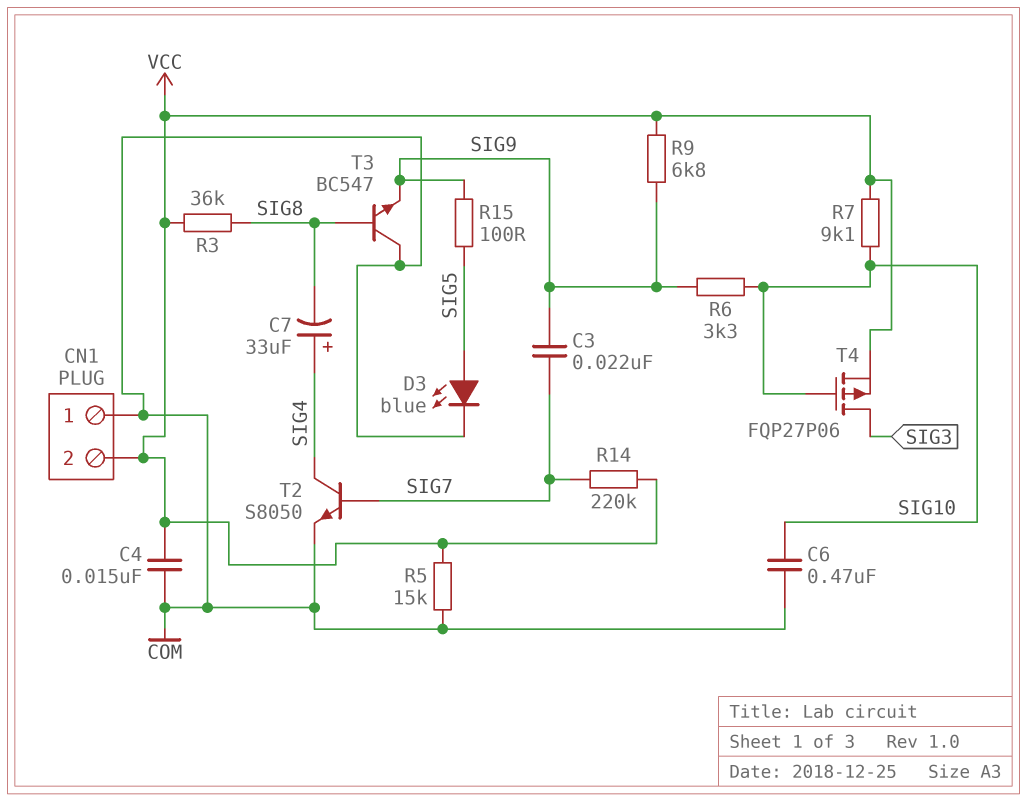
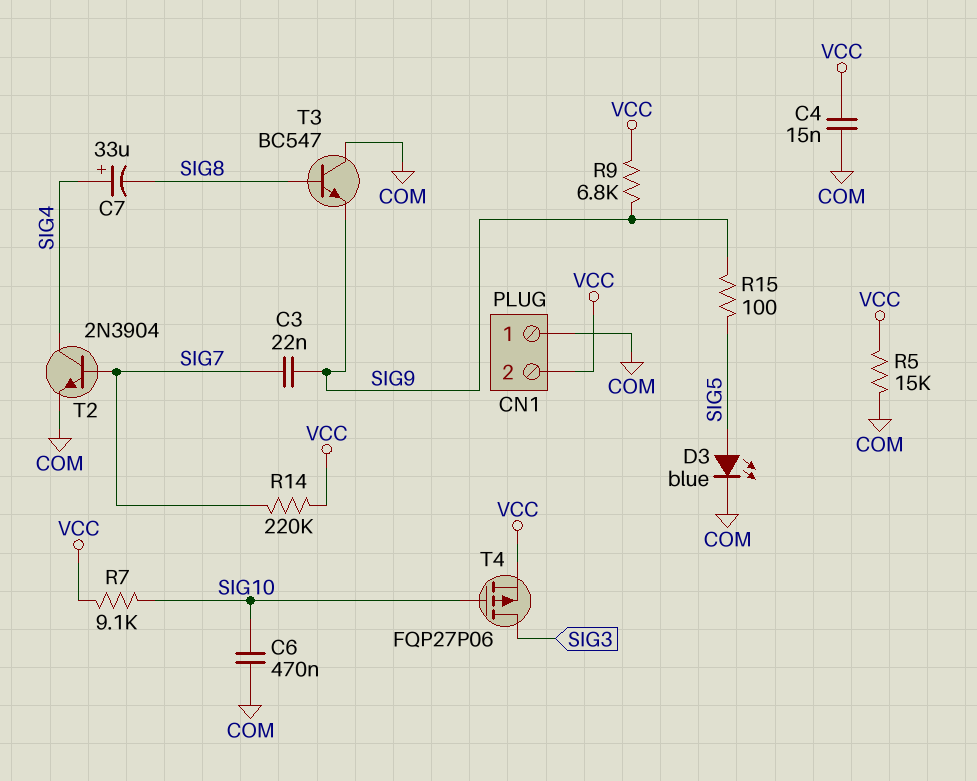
R3: 36k (SIG8, VCC) -> none
R6: 3.3k (SIG9, SIG10) -> none
T2: NPN S8050 (B SIG7, C SIG4, E COM) -> NPN 2N3904 (B SIG7, C SIG4, E COM)

